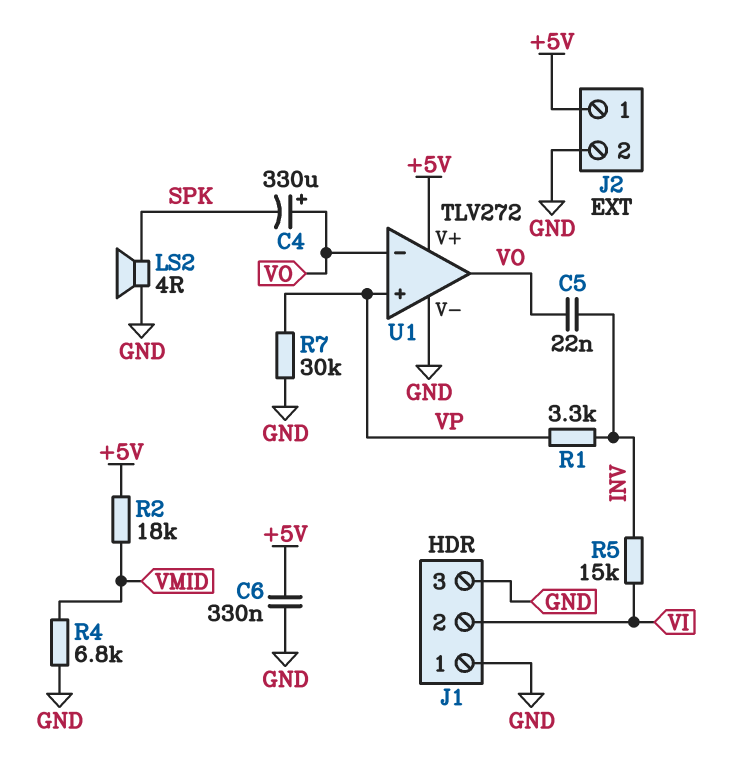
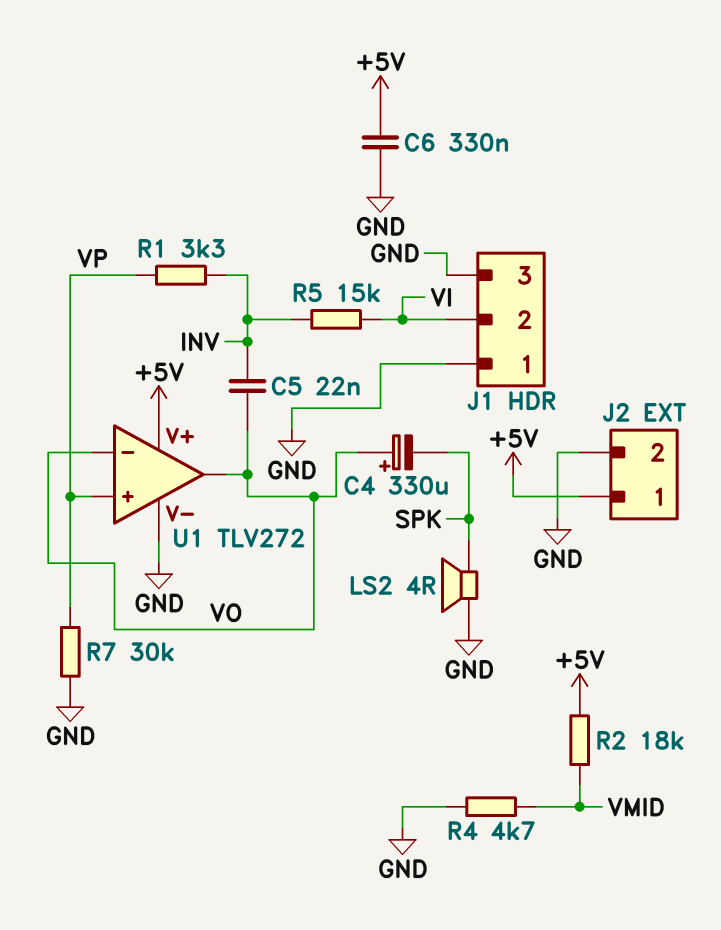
R4: 6.8k (GND, VMID) -> 4.7k (GND, VMID)

